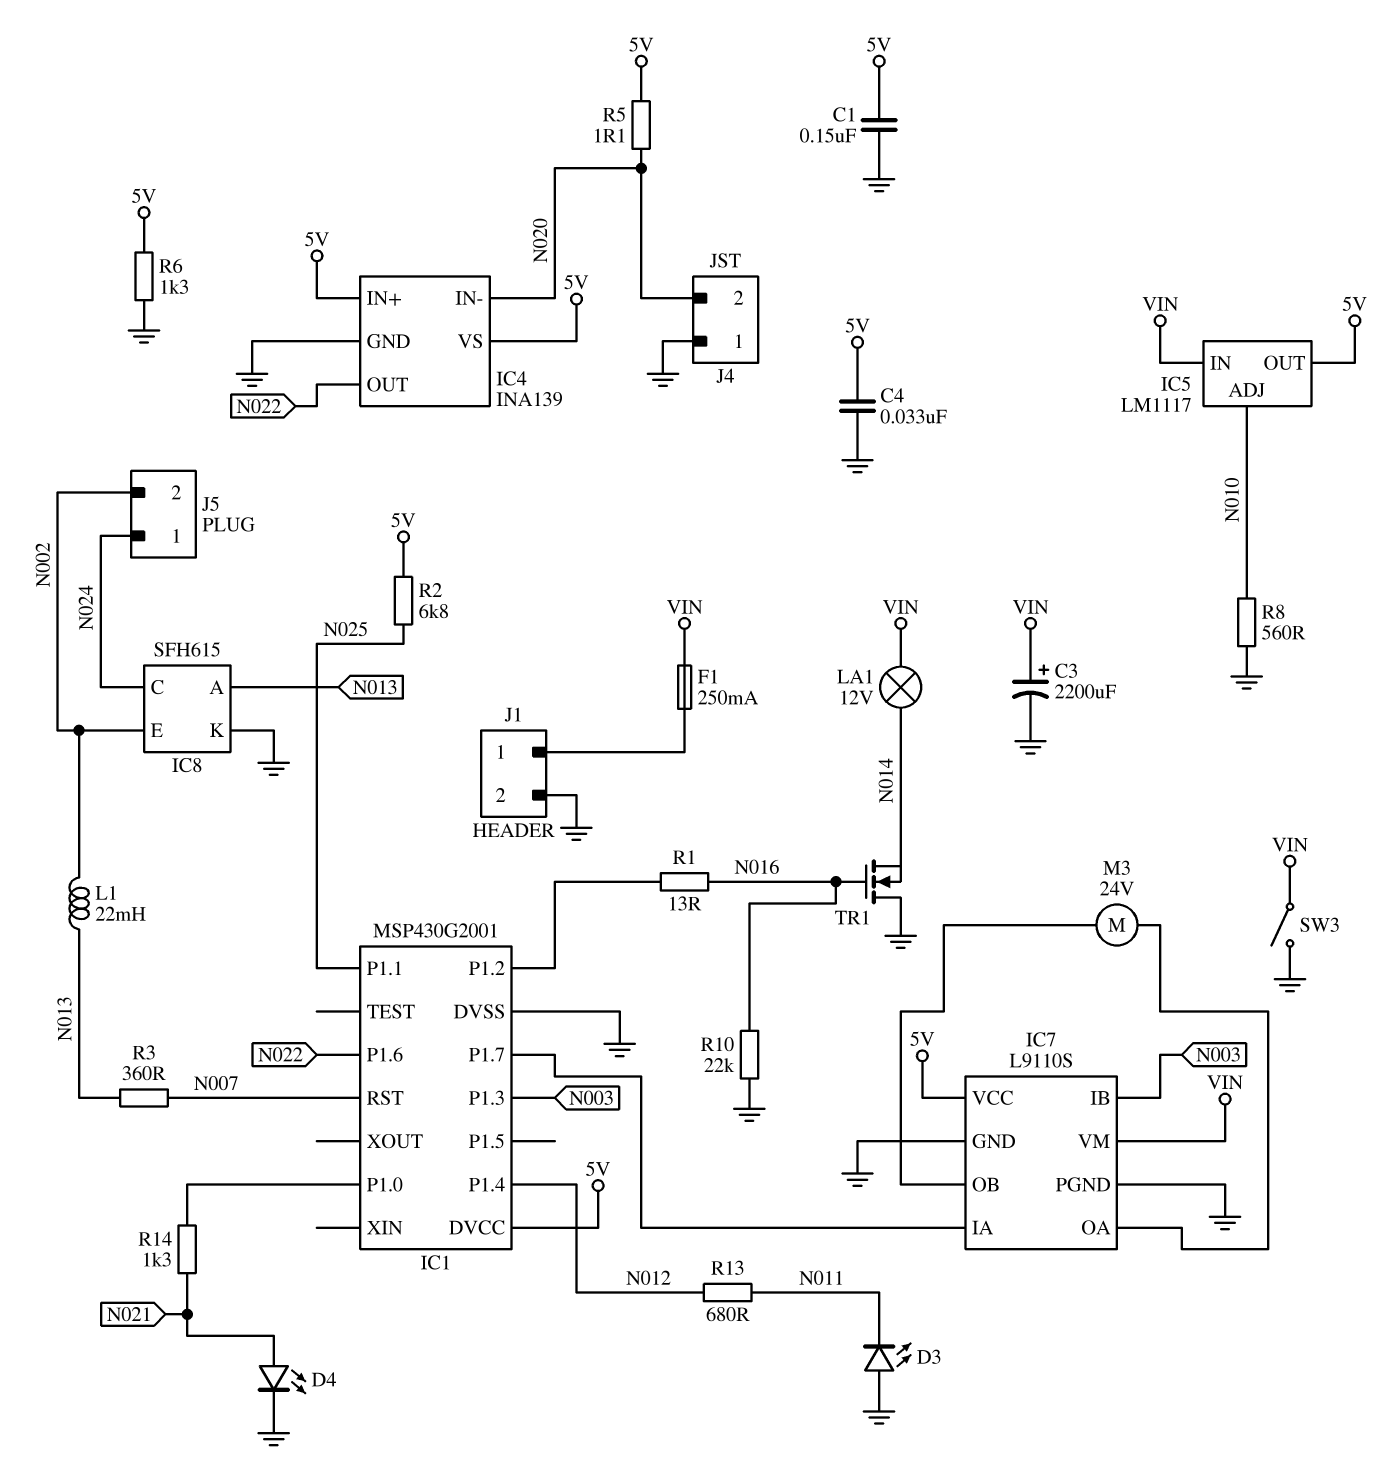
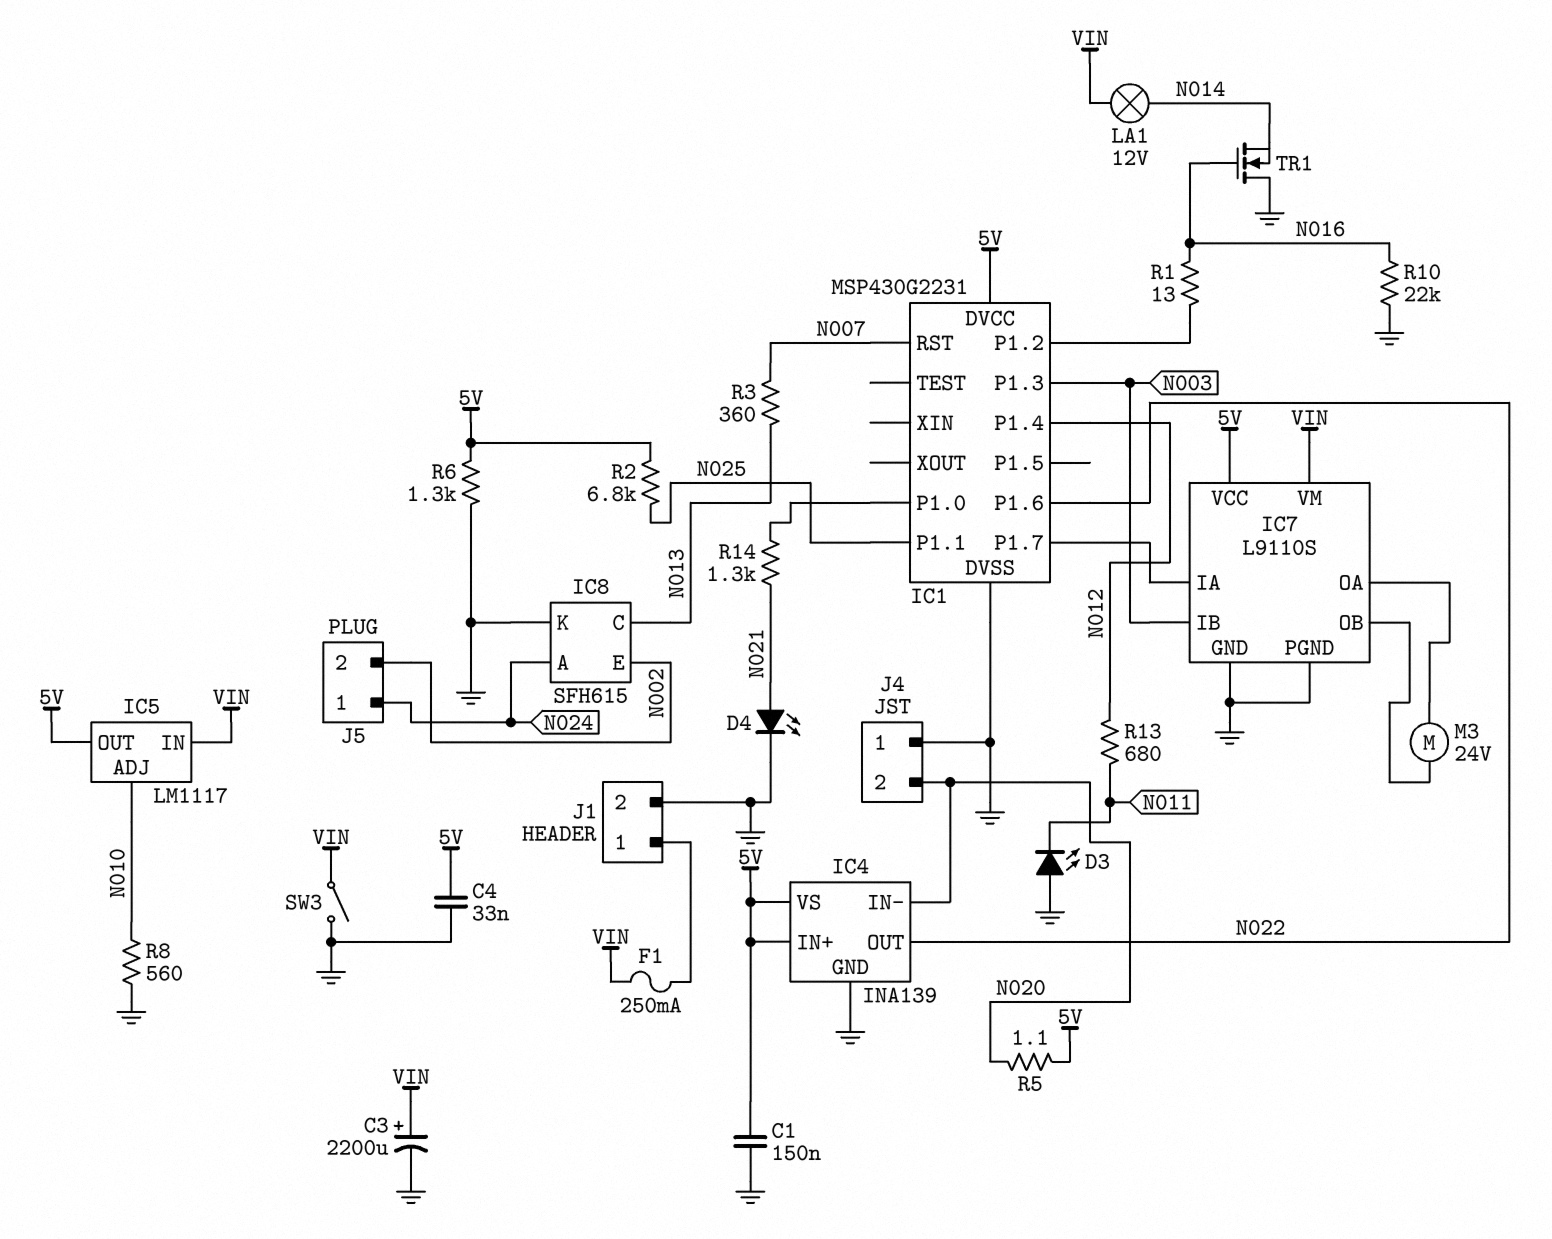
IC1: MSP430G2001 -> MSP430G2231
IC8 pin A: N013 -> N024
IC8 pin C: N024 -> N013
L1: 22mH (N002, N013) -> none

